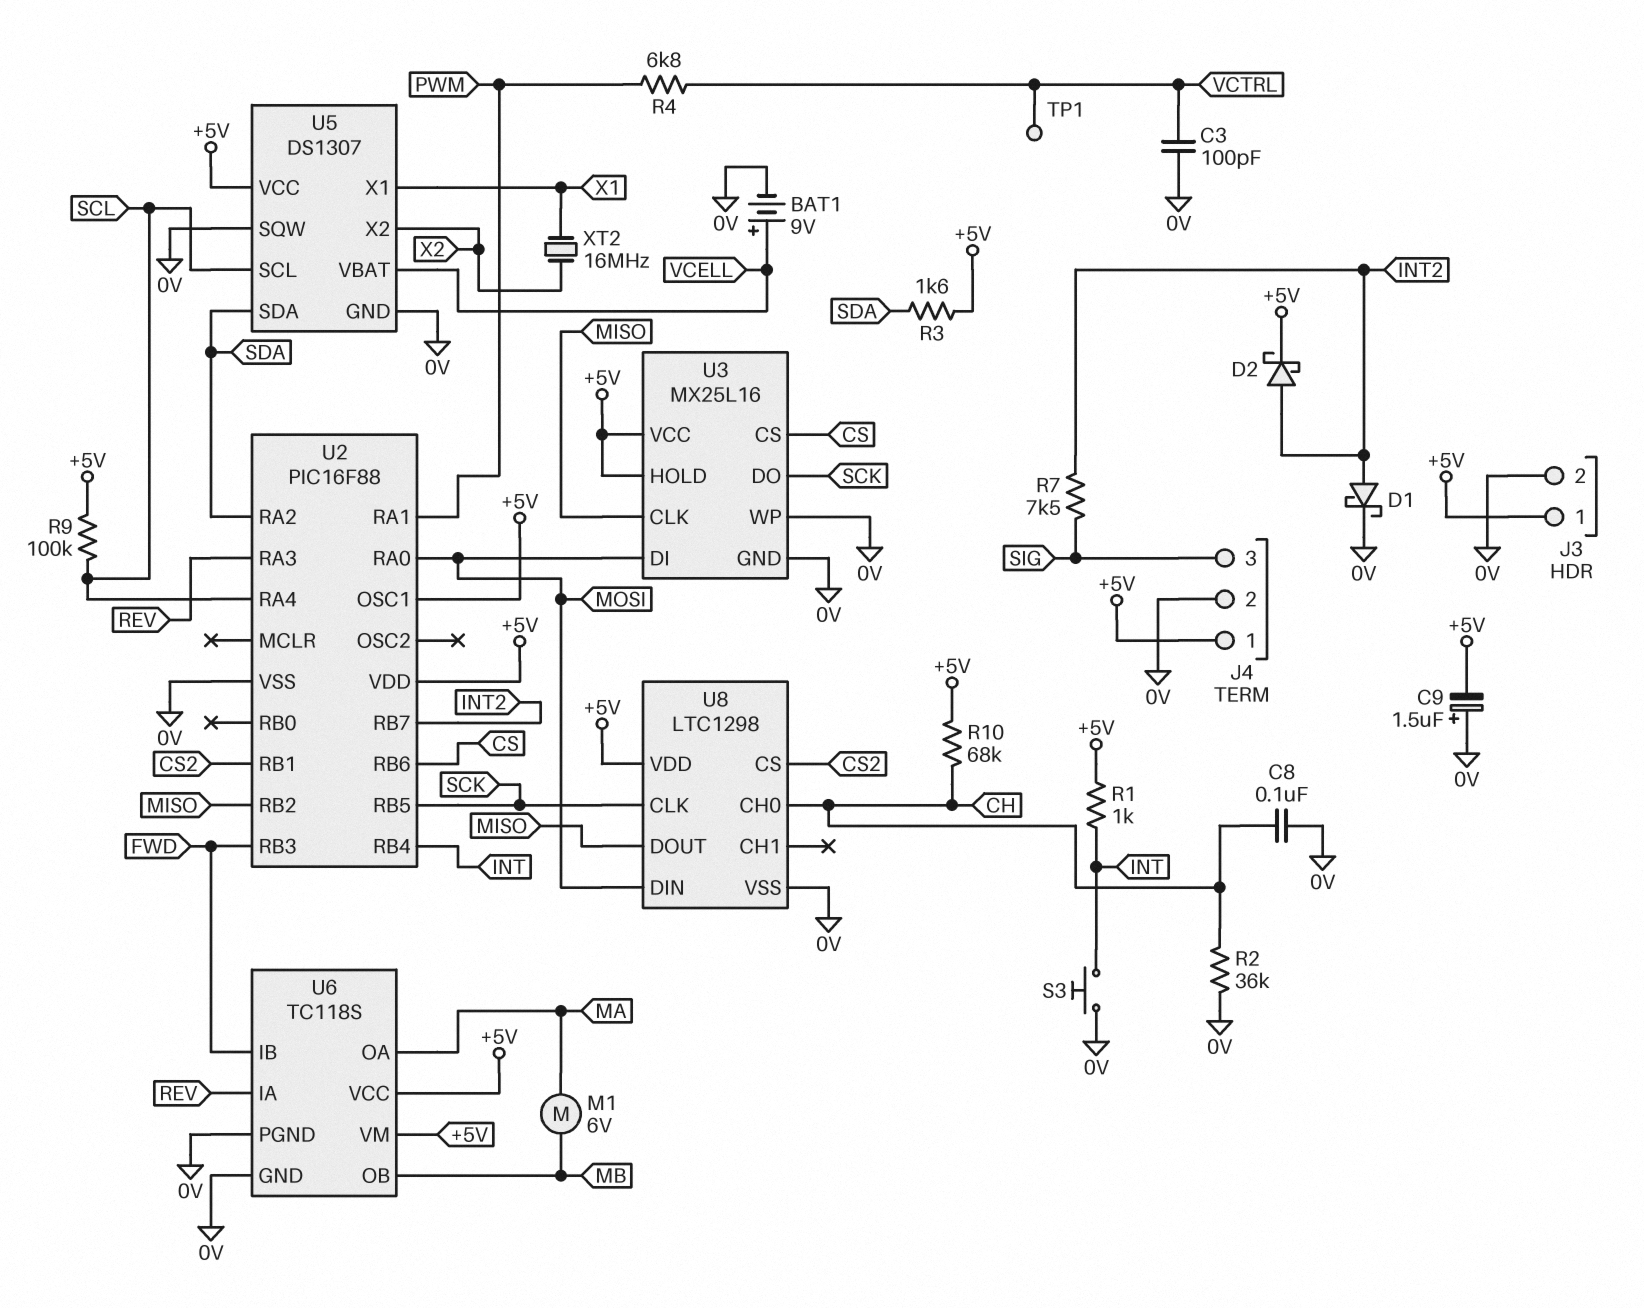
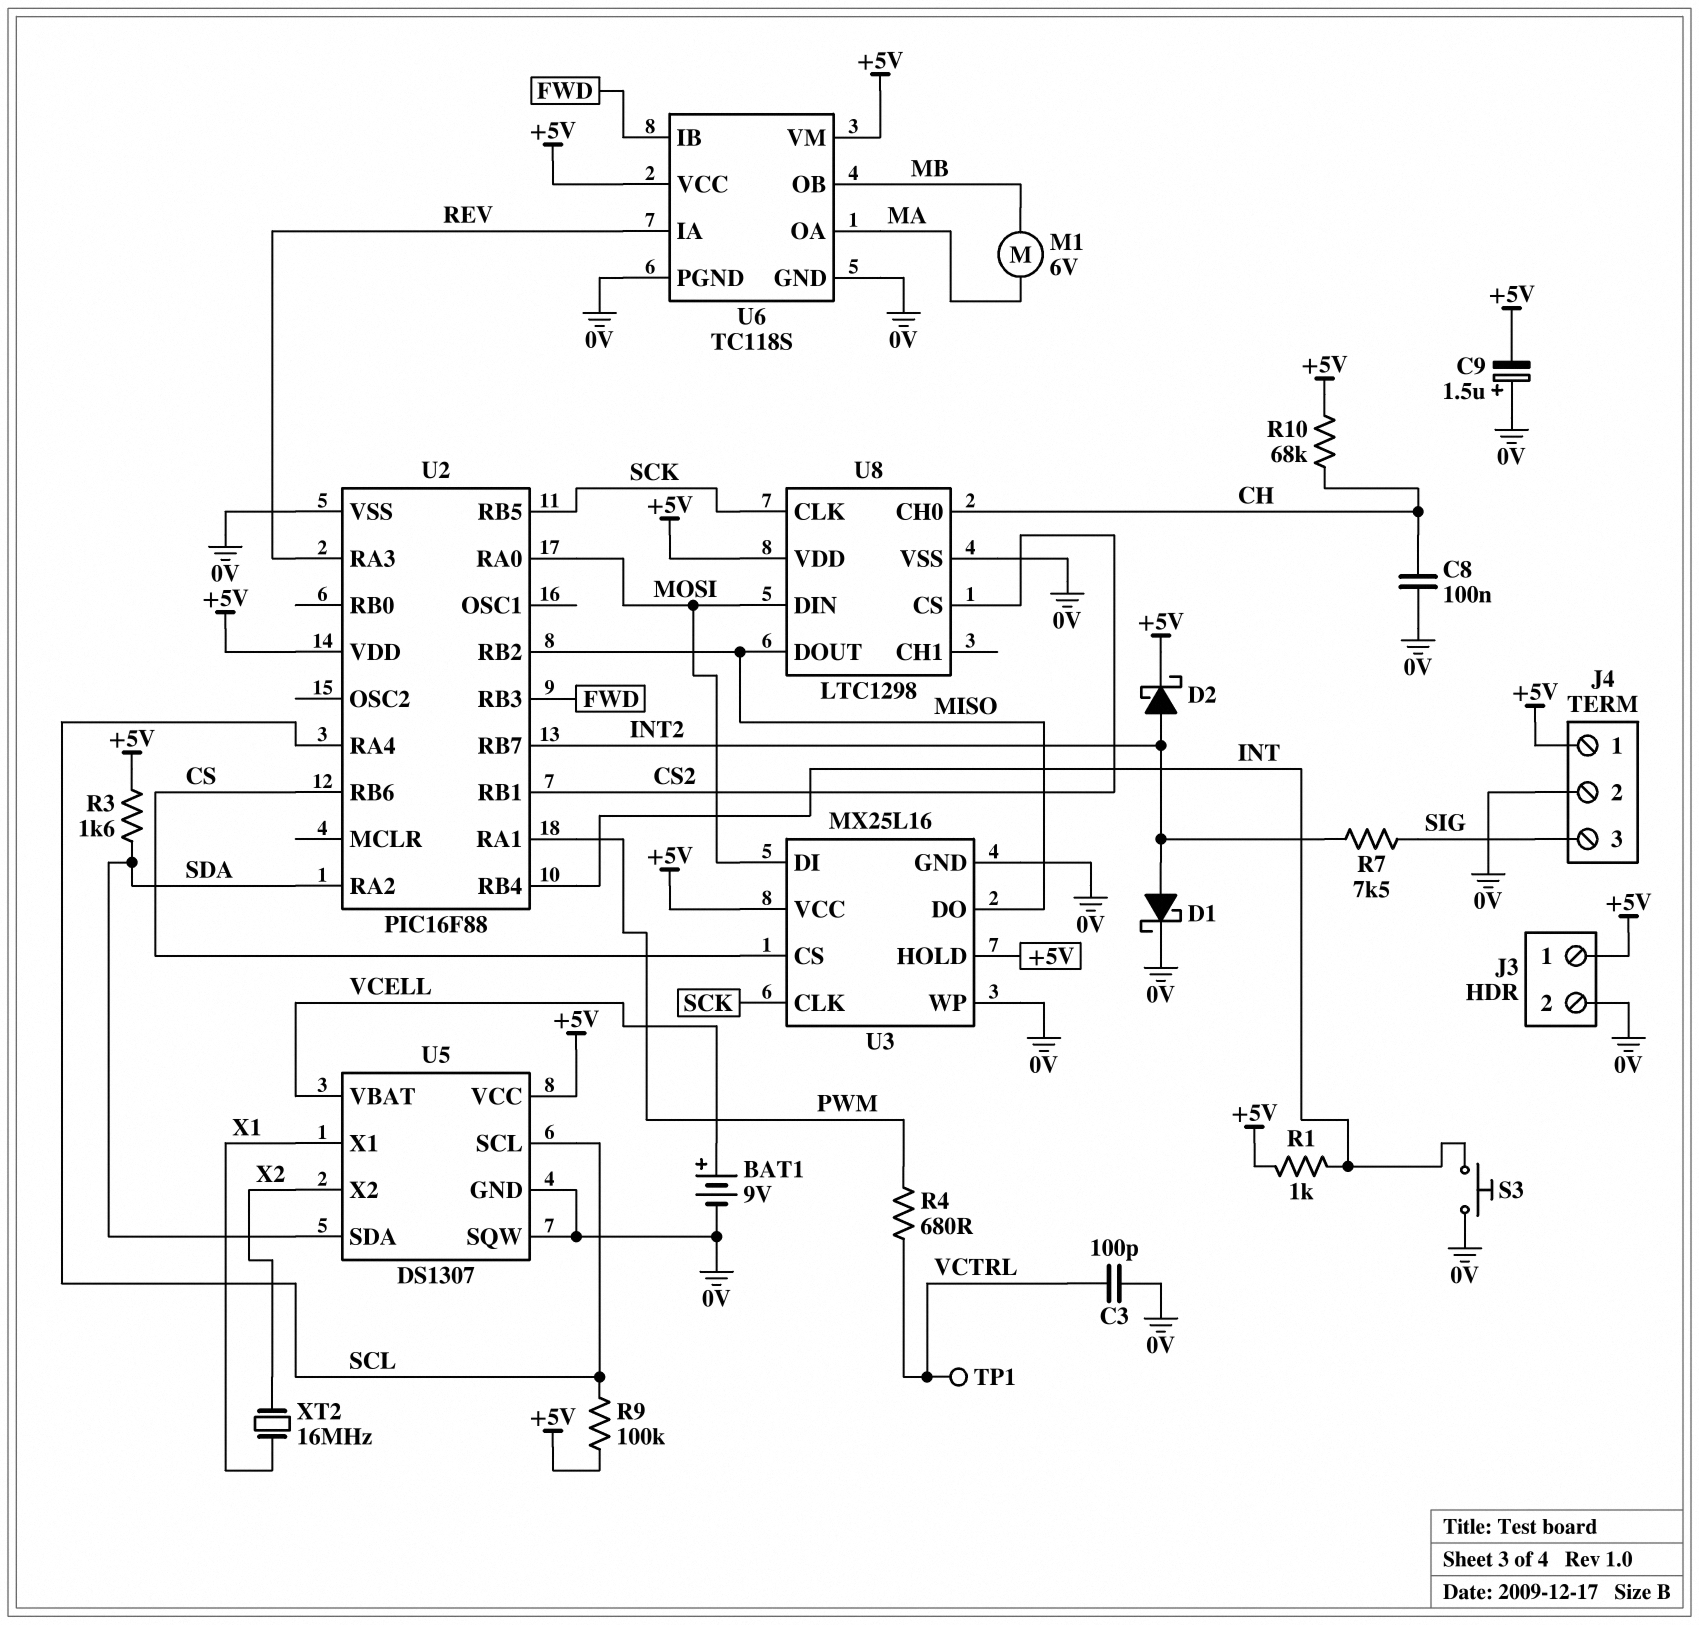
R2: 36k (0V, CH) -> none
R4: 6.8k (PWM, VCTRL) -> 680 (PWM, VCTRL)
U2 pin OSC1: +5V -> none
U3 pin CLK: MISO -> SCK
U3 pin DO: SCK -> MISO

